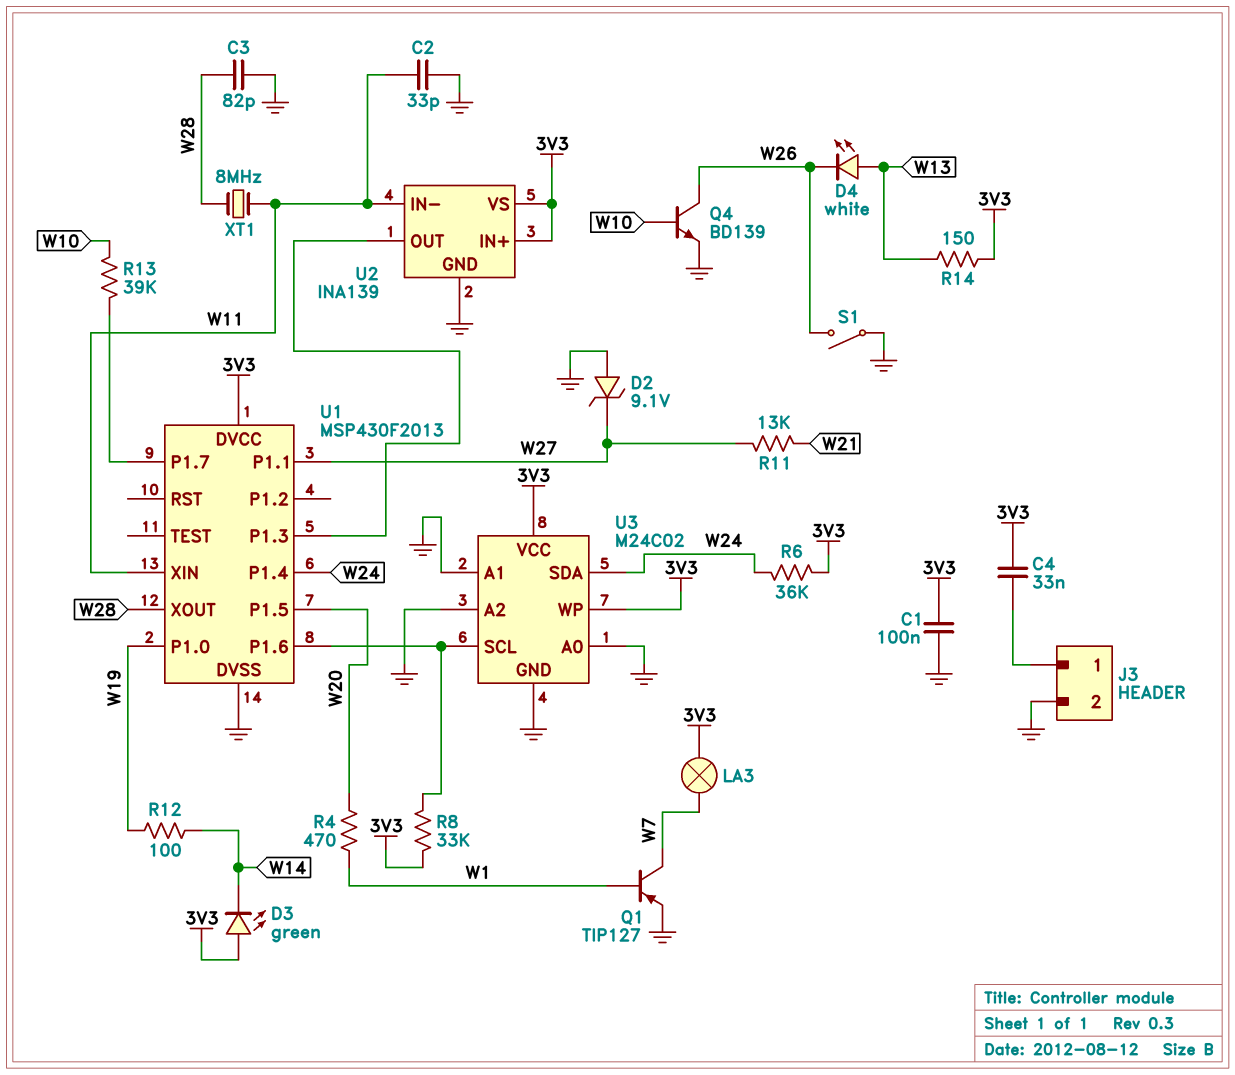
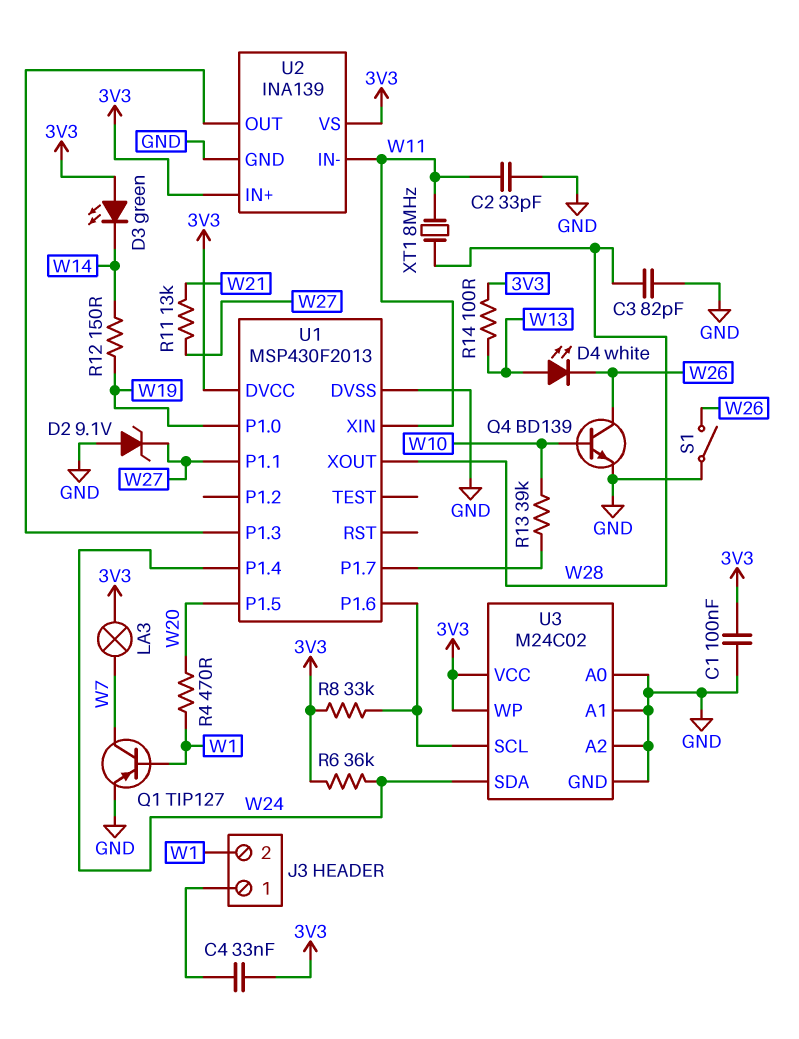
J3 pin 2: GND -> W1
R12: 100 (W14, W19) -> 150 (W14, W19)
R14: 150 (3V3, W13) -> 100 (3V3, W13)

